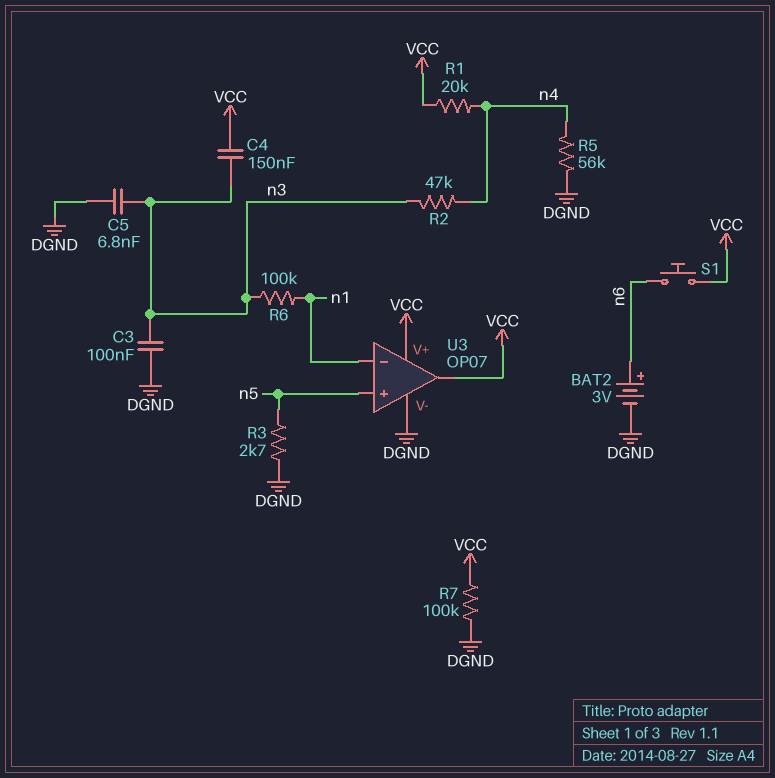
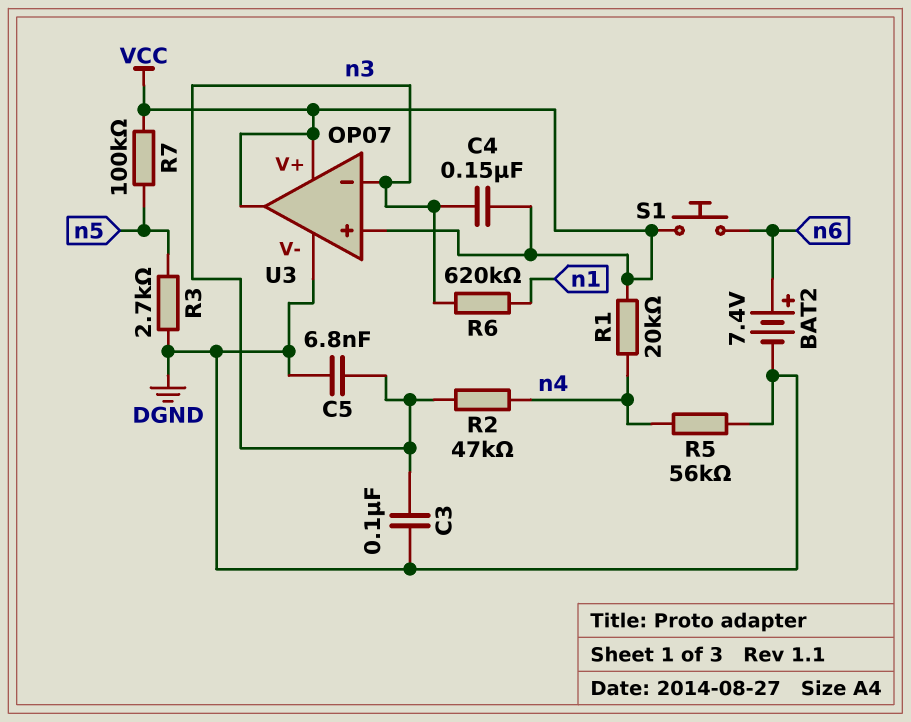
BAT2: 3V (plus n6, minus DGND) -> 7.4V (plus n6, minus DGND)
R6: 100k (n1, n3) -> 620k (n1, n3)
R7: 100k (DGND, VCC) -> 100k (VCC, n5)
U3 pin in+: n5 -> VCC
U3 pin in-: n1 -> n3

